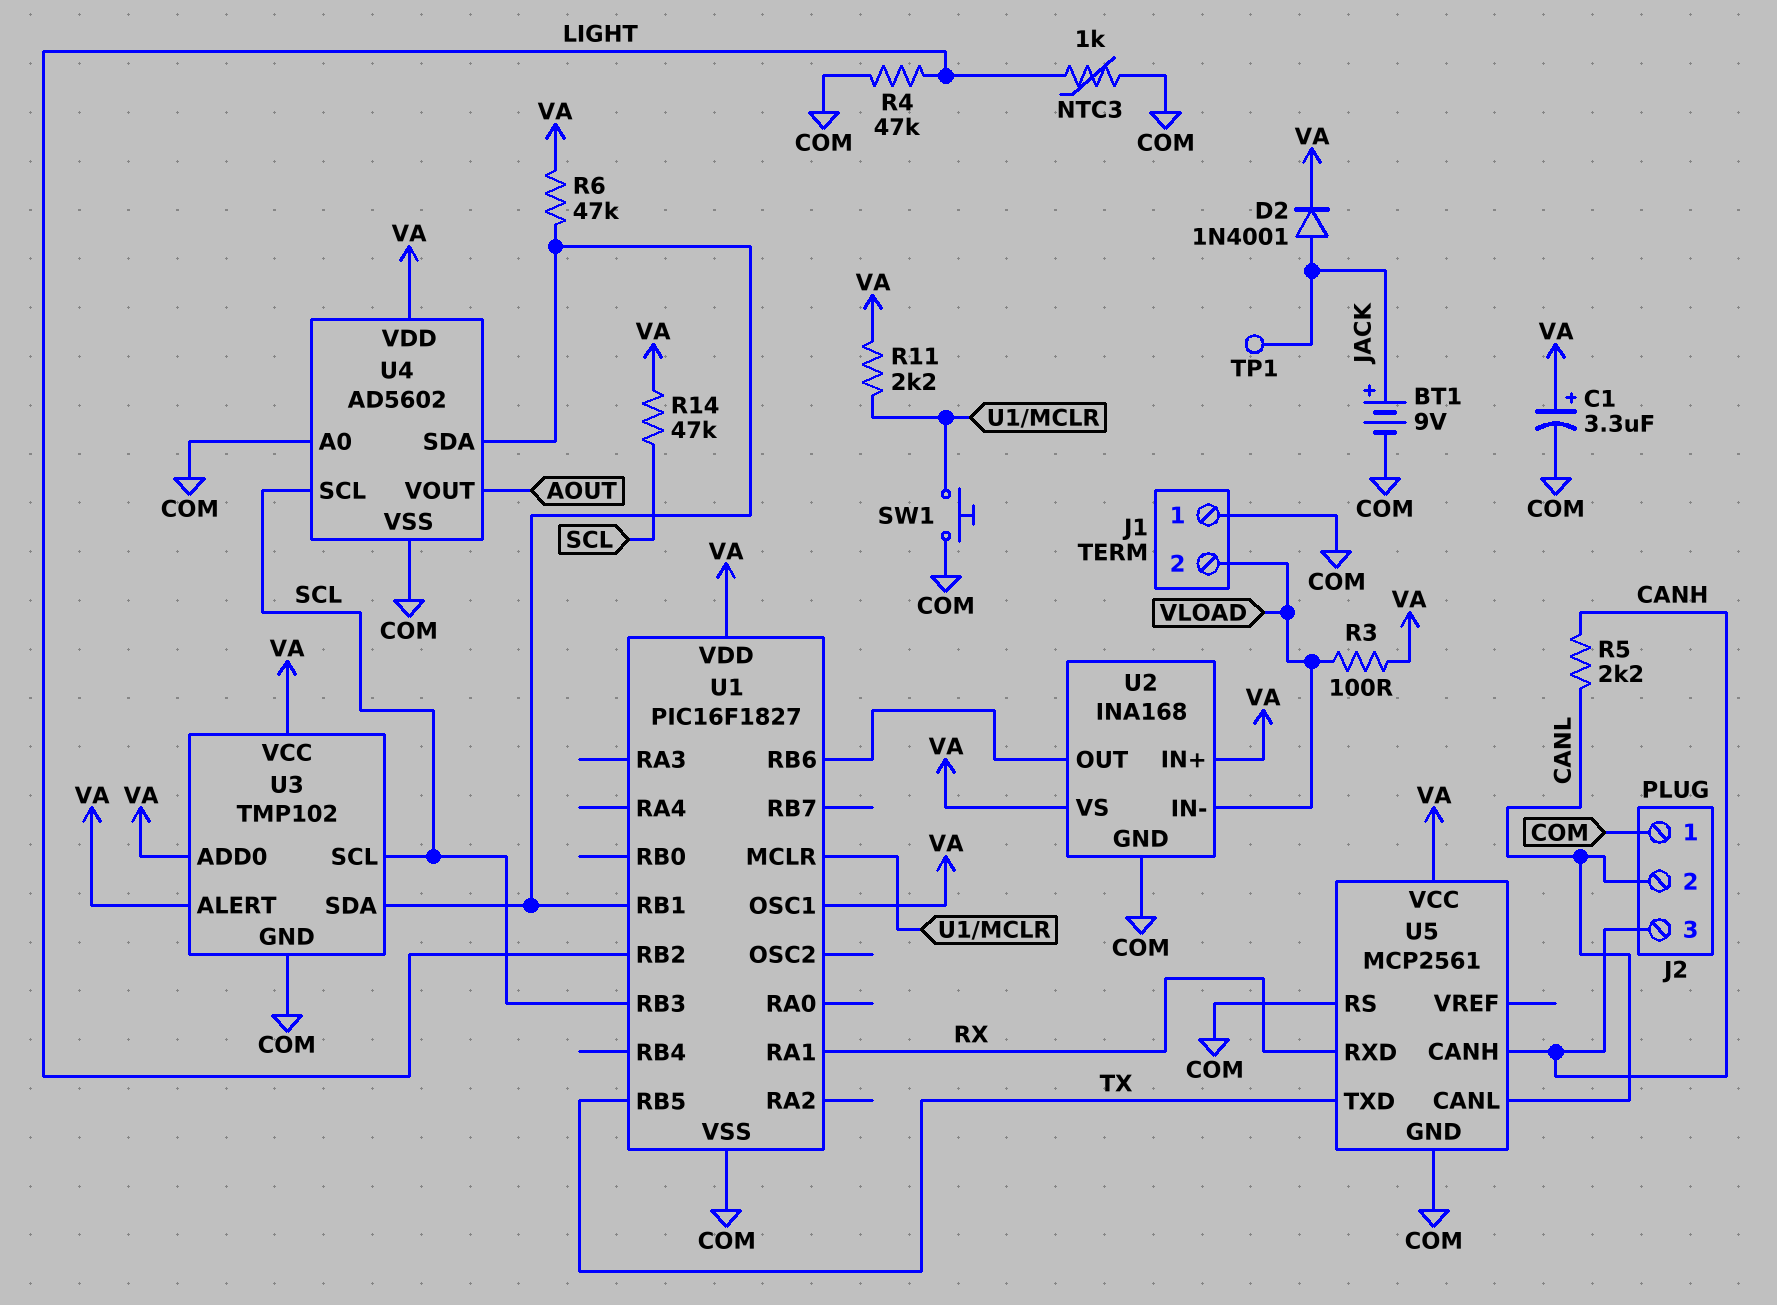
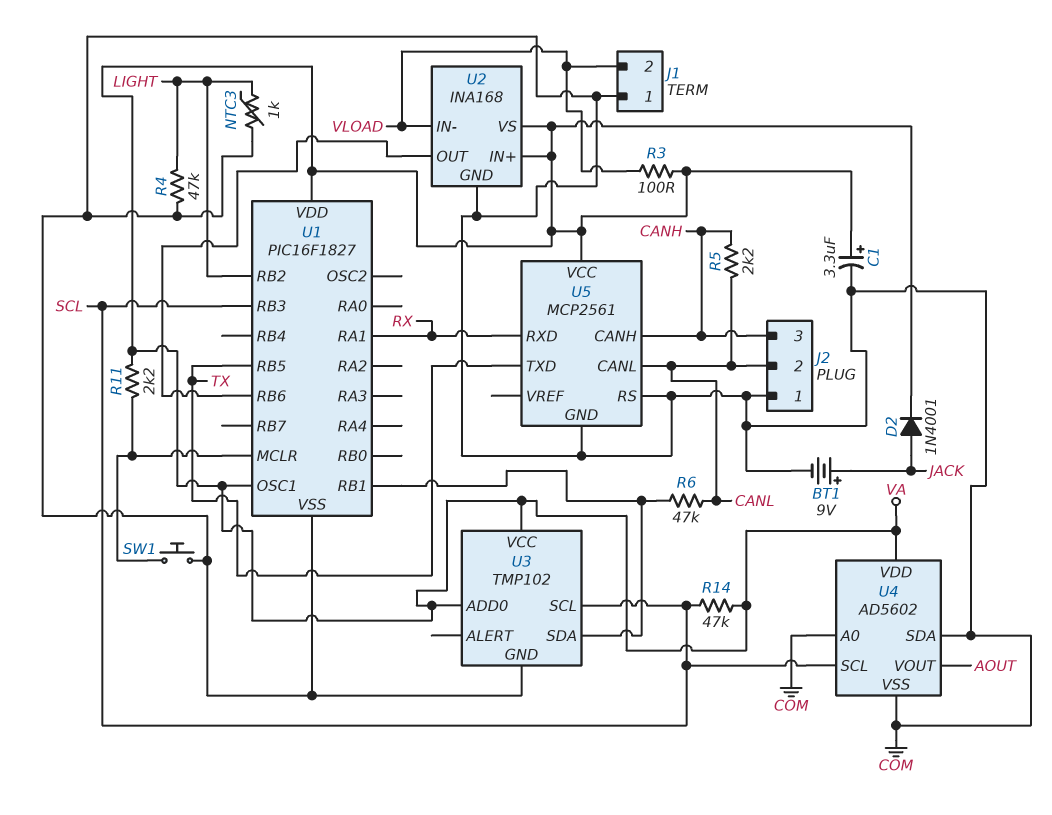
R6: 47k (U1/RB1, VA) -> 47k (CANL, U1/RB1)
TP1: test point (JACK) -> none
U3 pin ALERT: VA -> none
U4 pin SDA: U1/RB1 -> COM

